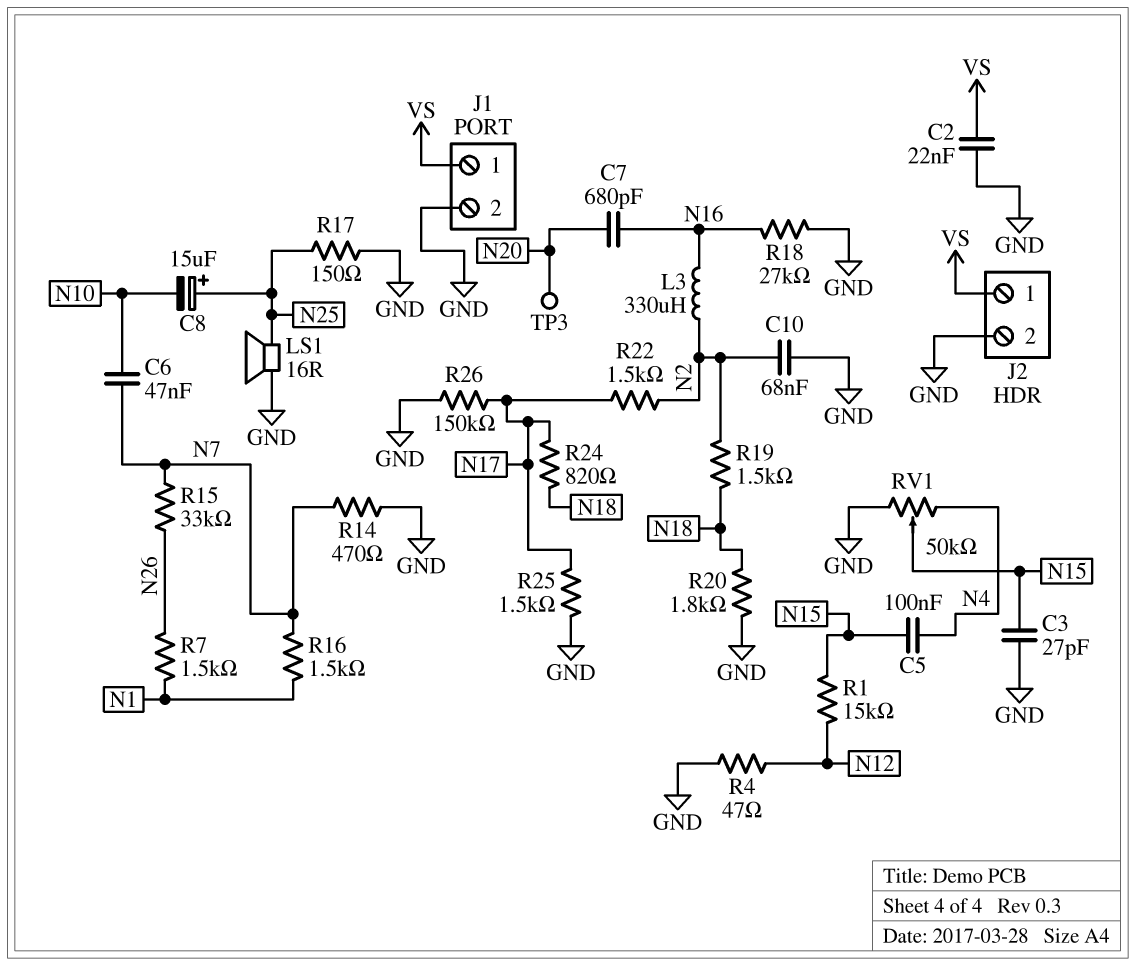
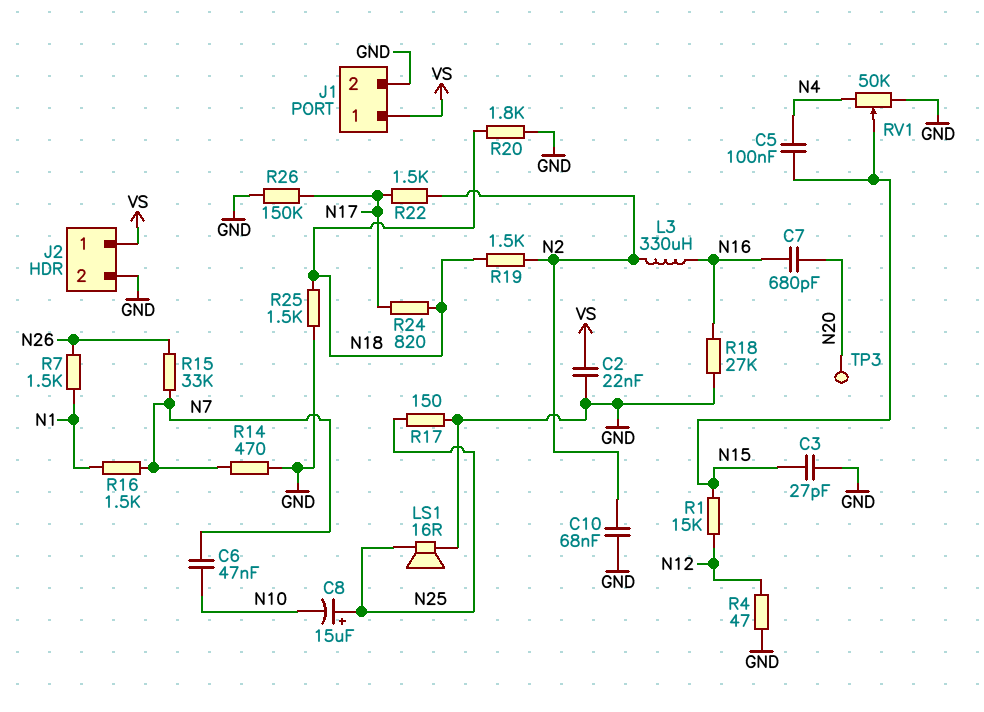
R25: 1.5k (GND, N17) -> 1.5k (GND, N18)

